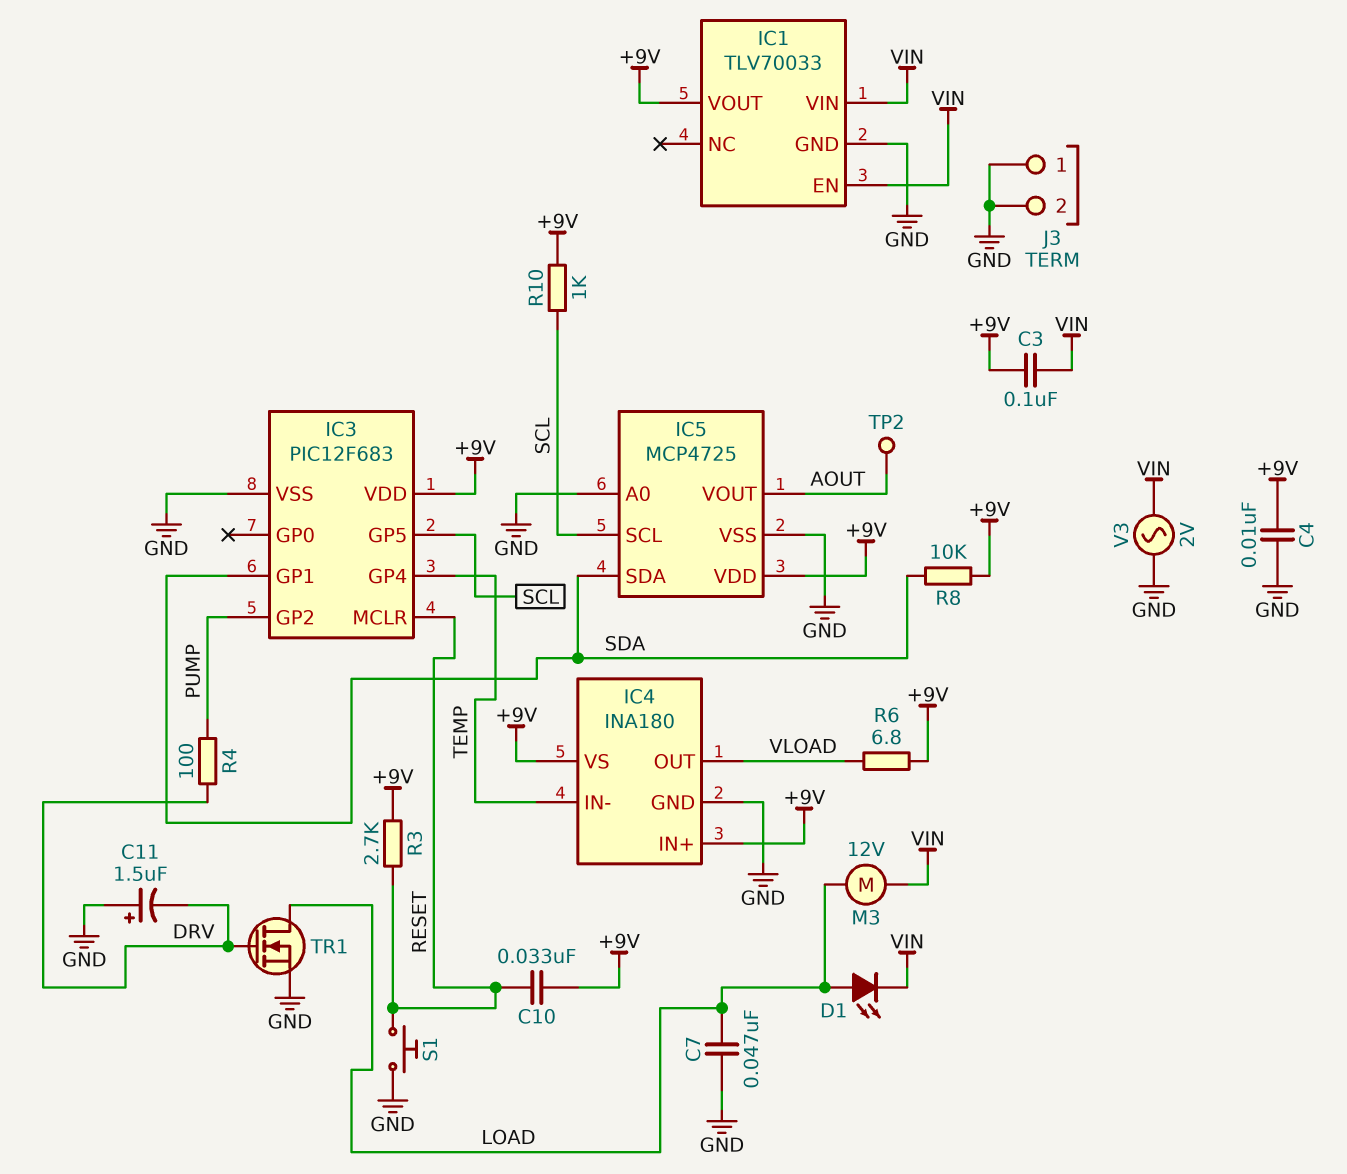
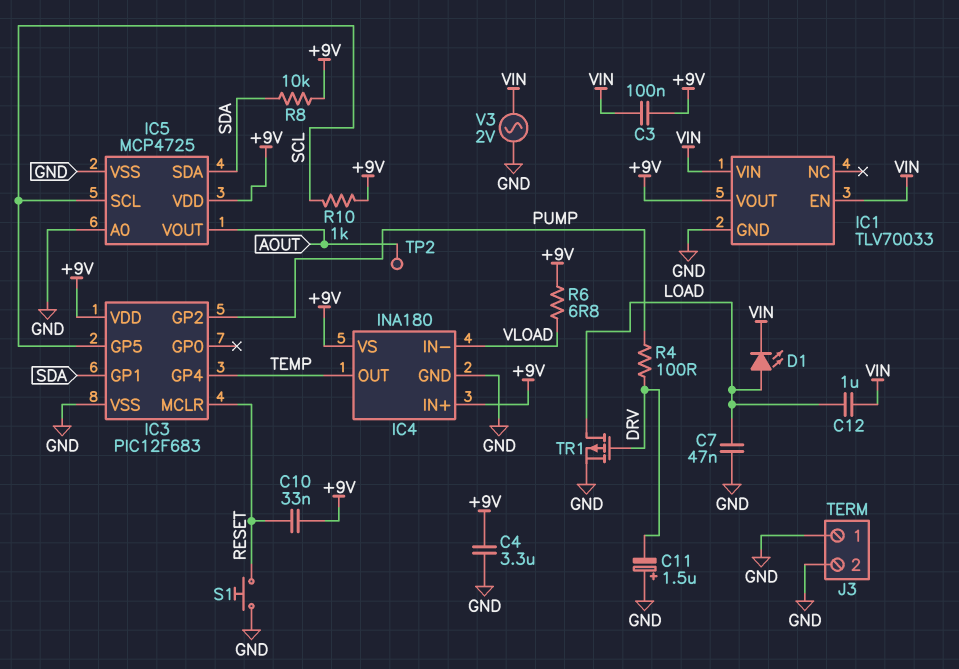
C4: 10nF (+9V, GND) -> 3.3uF (+9V, GND)
C12: none -> 1uF (LOAD, VIN)
IC4 pin IN-: TEMP -> VLOAD
IC4 pin OUT: VLOAD -> TEMP
M3: motor 12V (LOAD, VIN) -> none
R3: 2.7k (+9V, RESET) -> none
TR1: NMOS (G DRV, D LOAD, S GND) -> PMOS (G DRV, D LOAD, S GND)

